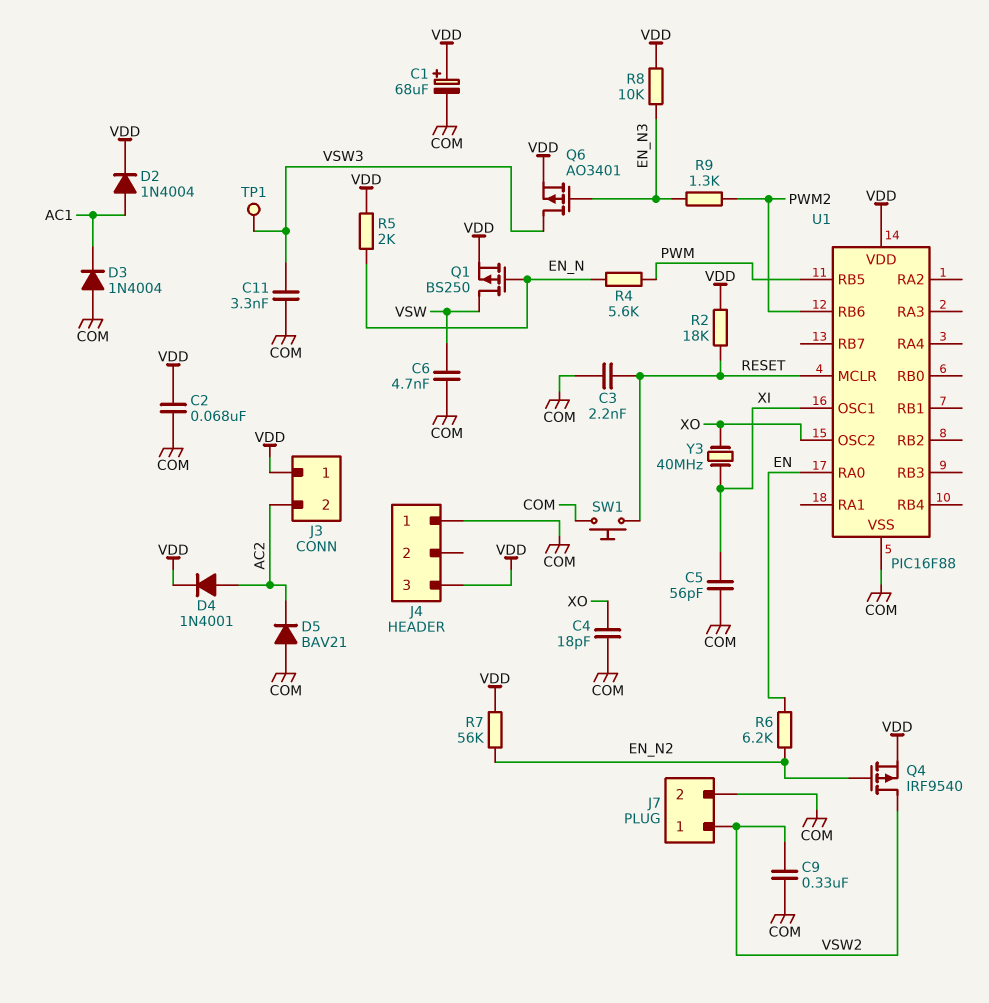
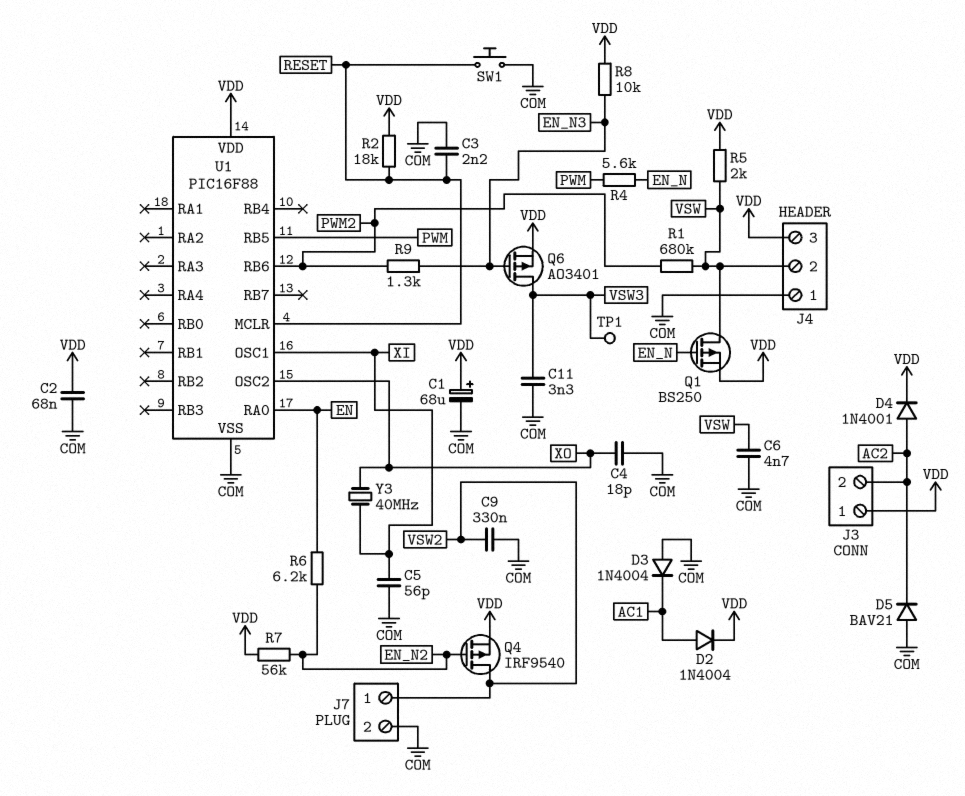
J4 pin 2: none -> VSW
R1: none -> 680k (PWM2, VSW)
R5: 2k (EN_N, VDD) -> 2k (VDD, VSW)

